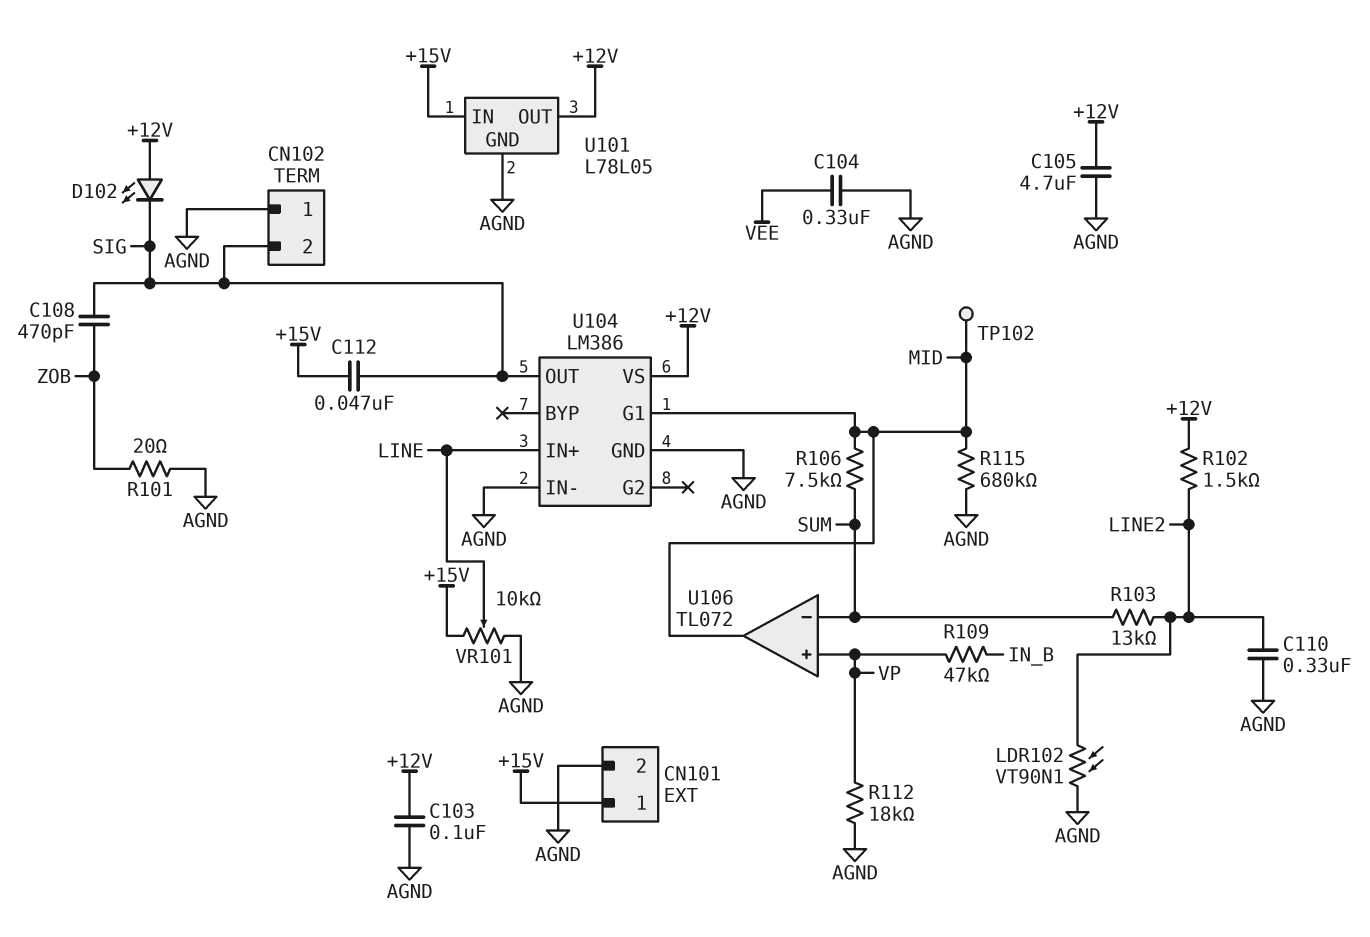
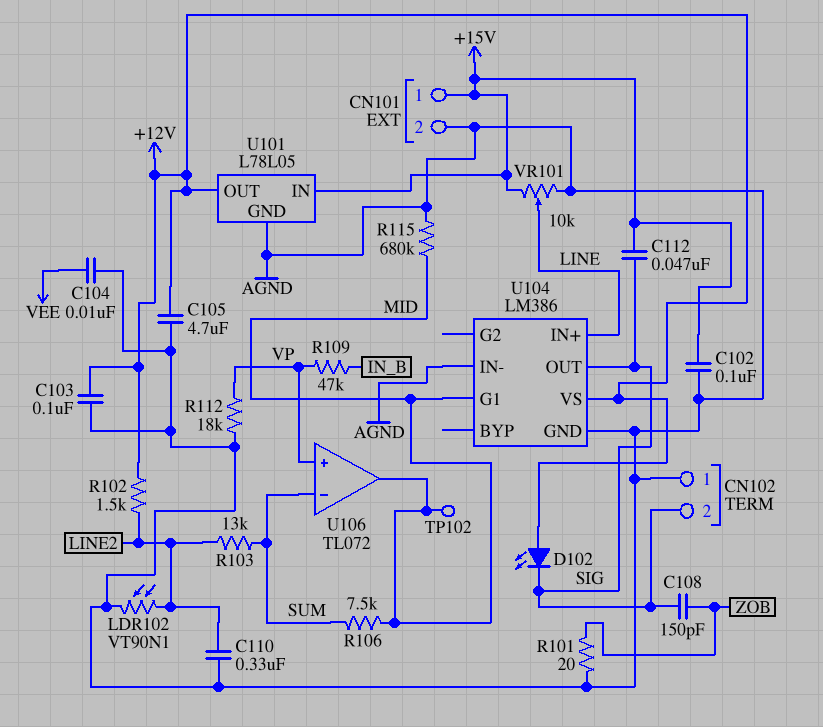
C102: none -> 100nF (+15V, AGND)
C104: 330nF (AGND, VEE) -> 10nF (AGND, VEE)
C108: 470pF (SIG, ZOB) -> 150pF (SIG, ZOB)

